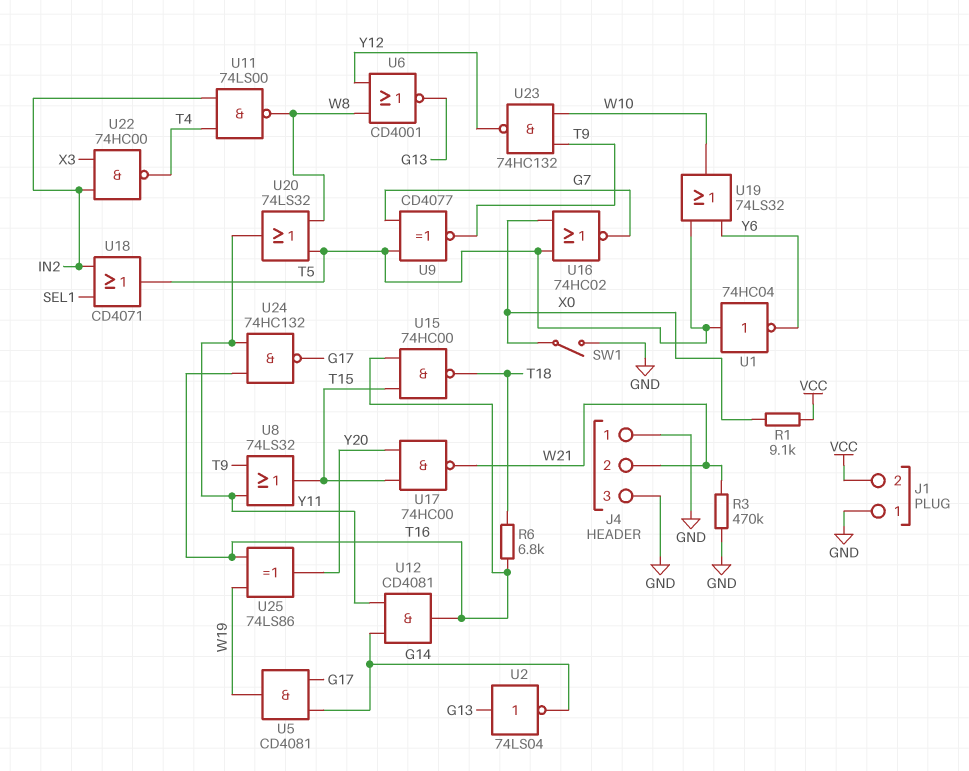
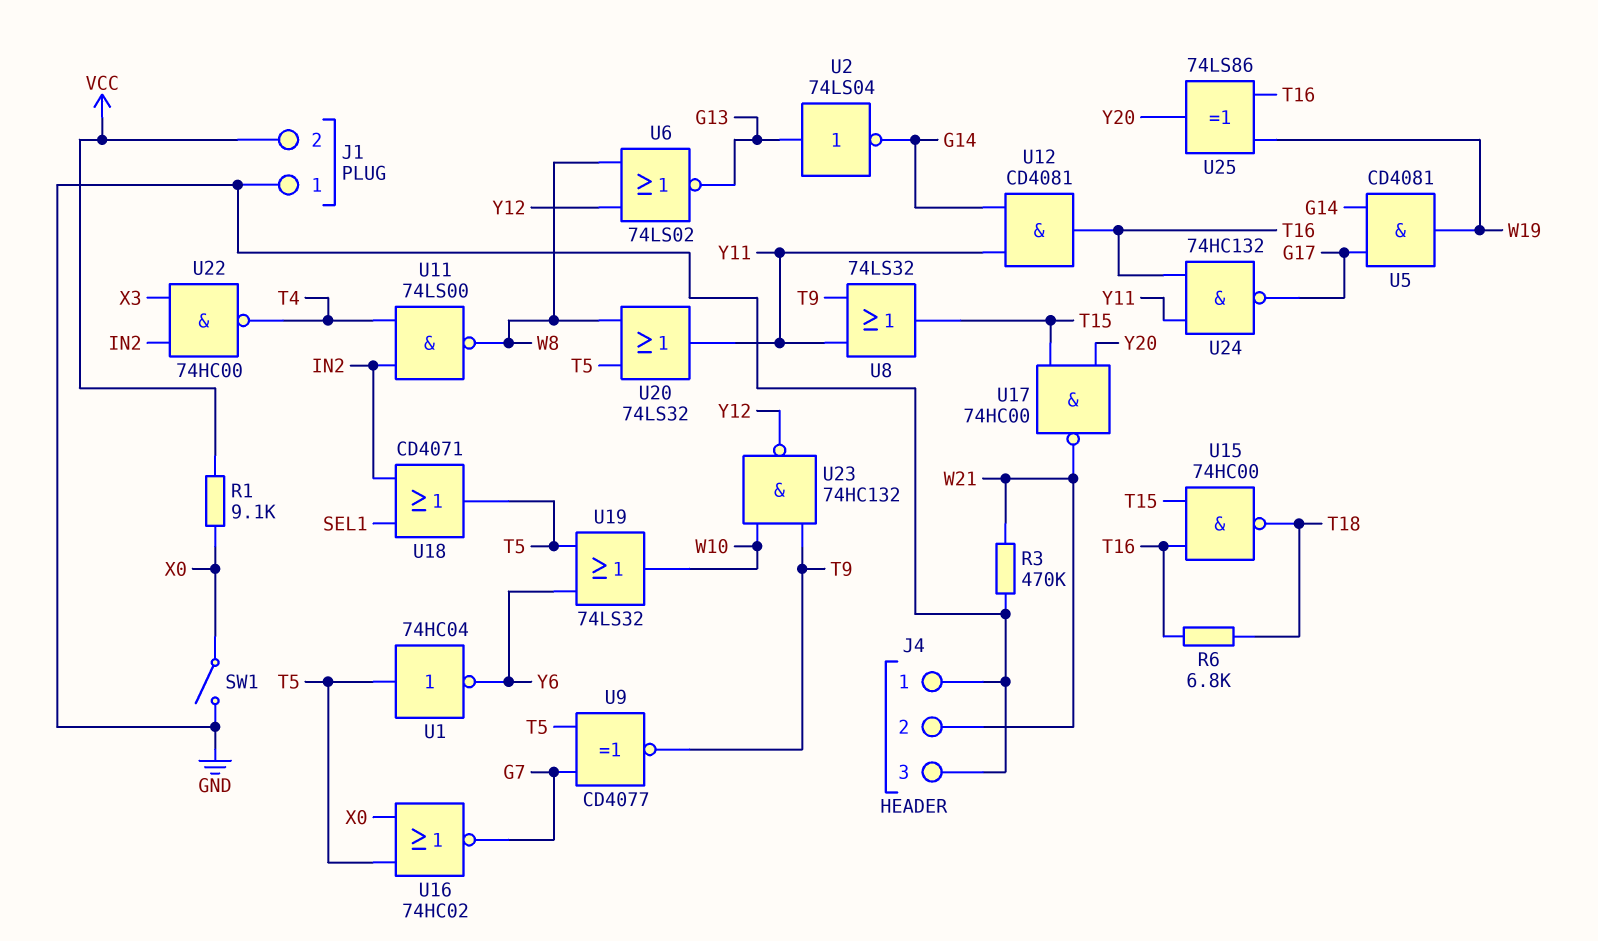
U6: NOR CD4001 (in W8, in Y12, out G13) -> NOR 74LS02 (in W8, in Y12, out G13)

